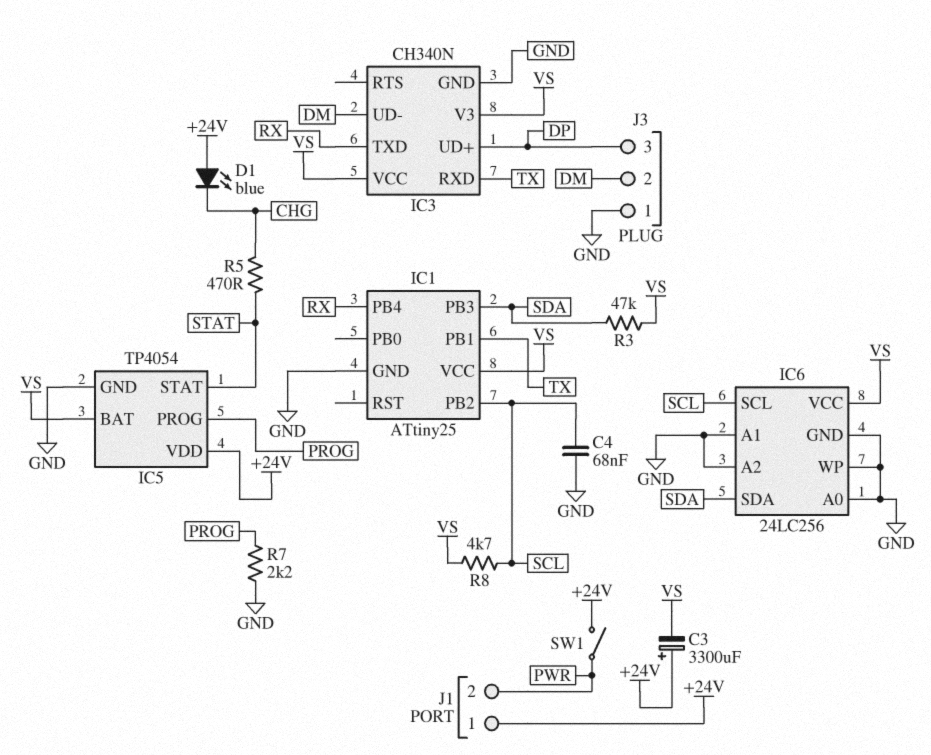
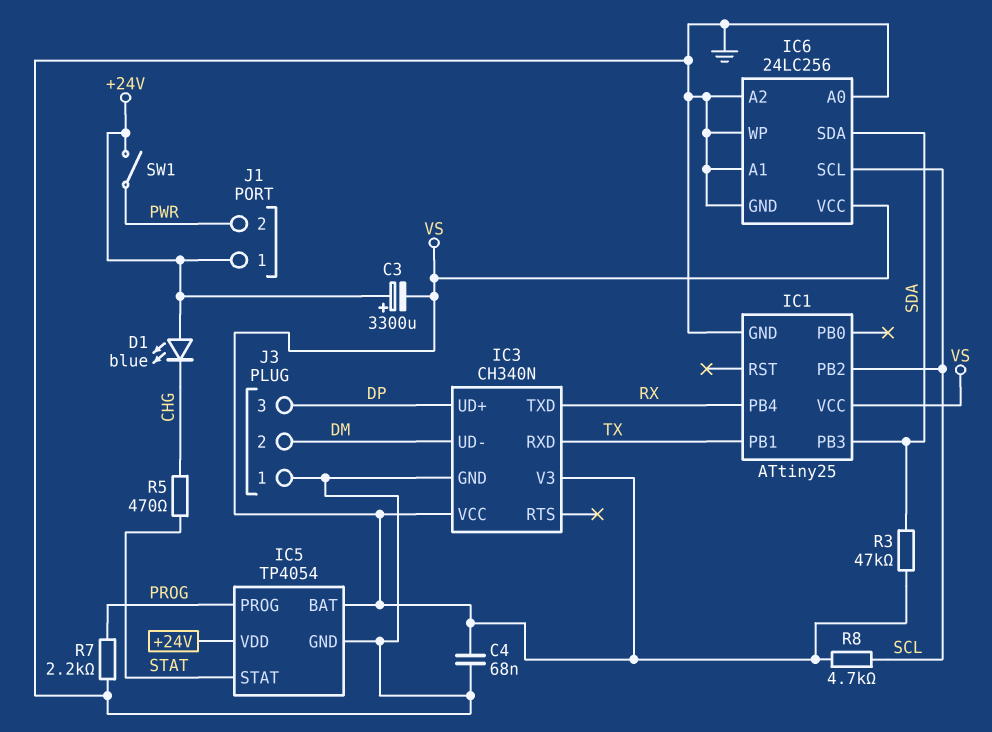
C4: 68nF (GND, SCL) -> 68nF (GND, VS)

